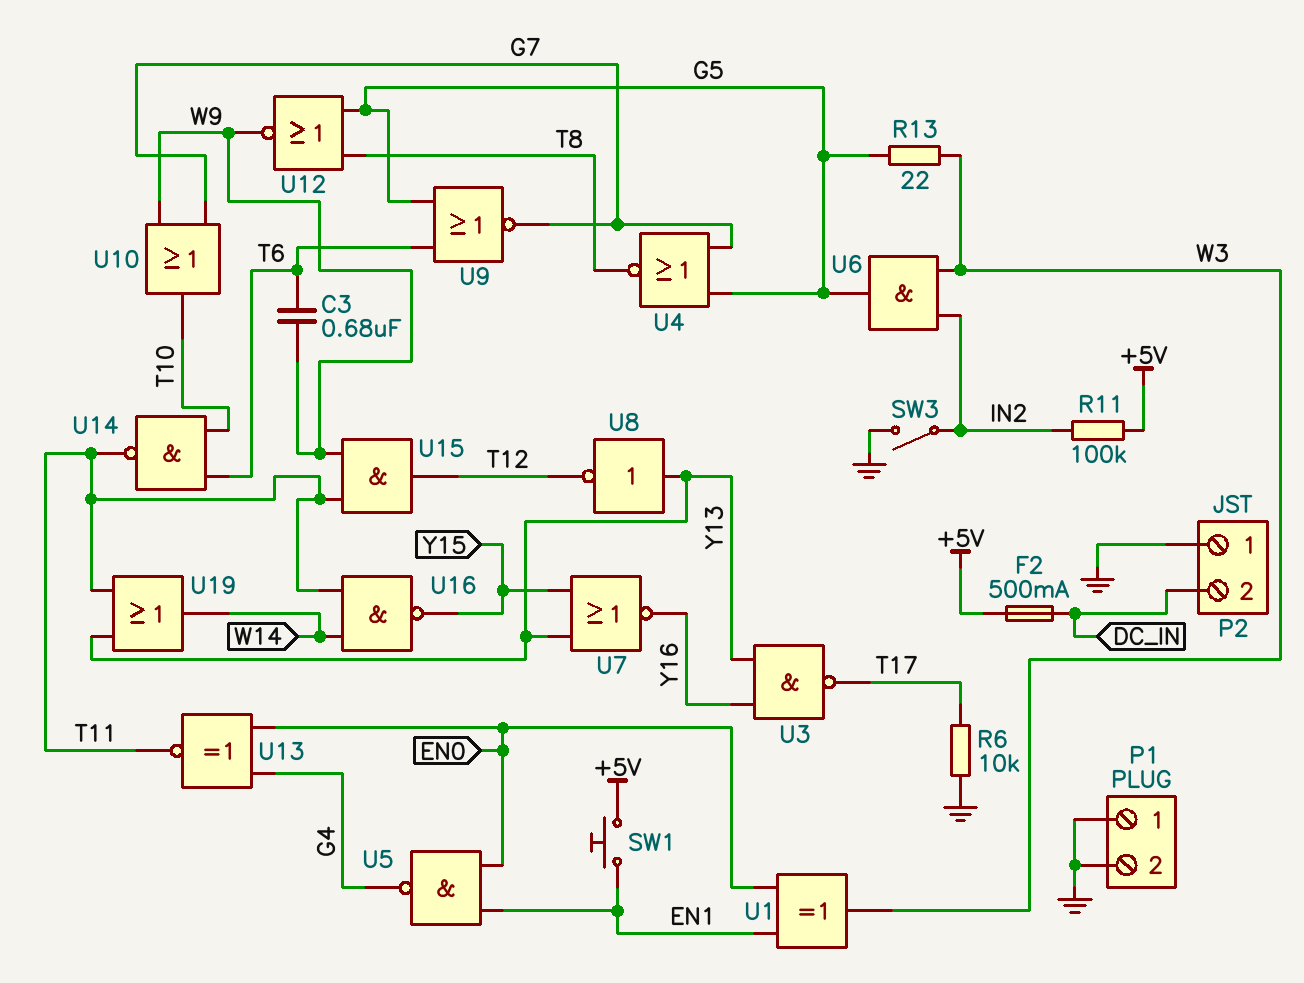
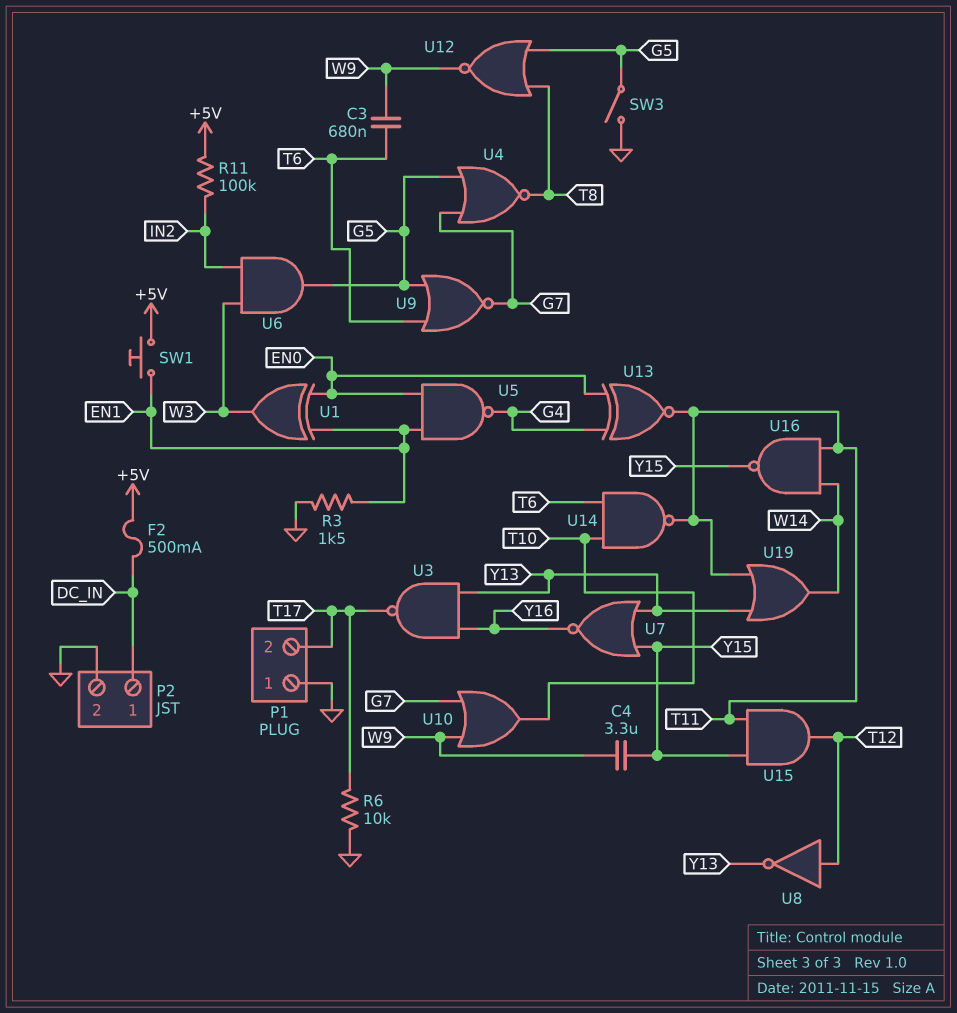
C4: none -> 3.3uF (W9, Y15)
P1 pin 2: GND -> T17
P2 pin 1: GND -> DC_IN
P2 pin 2: DC_IN -> GND
R3: none -> 1.5k (EN1, GND)
R13: 22 (G5, W3) -> none
SW3: switch (GND, IN2) -> switch (G5, GND)
U8: NOT (in Y13, out T12) -> NOT (in T12, out Y13)
U15: AND (in T11, in W9, out T12) -> AND (in T11, in Y15, out T12)

